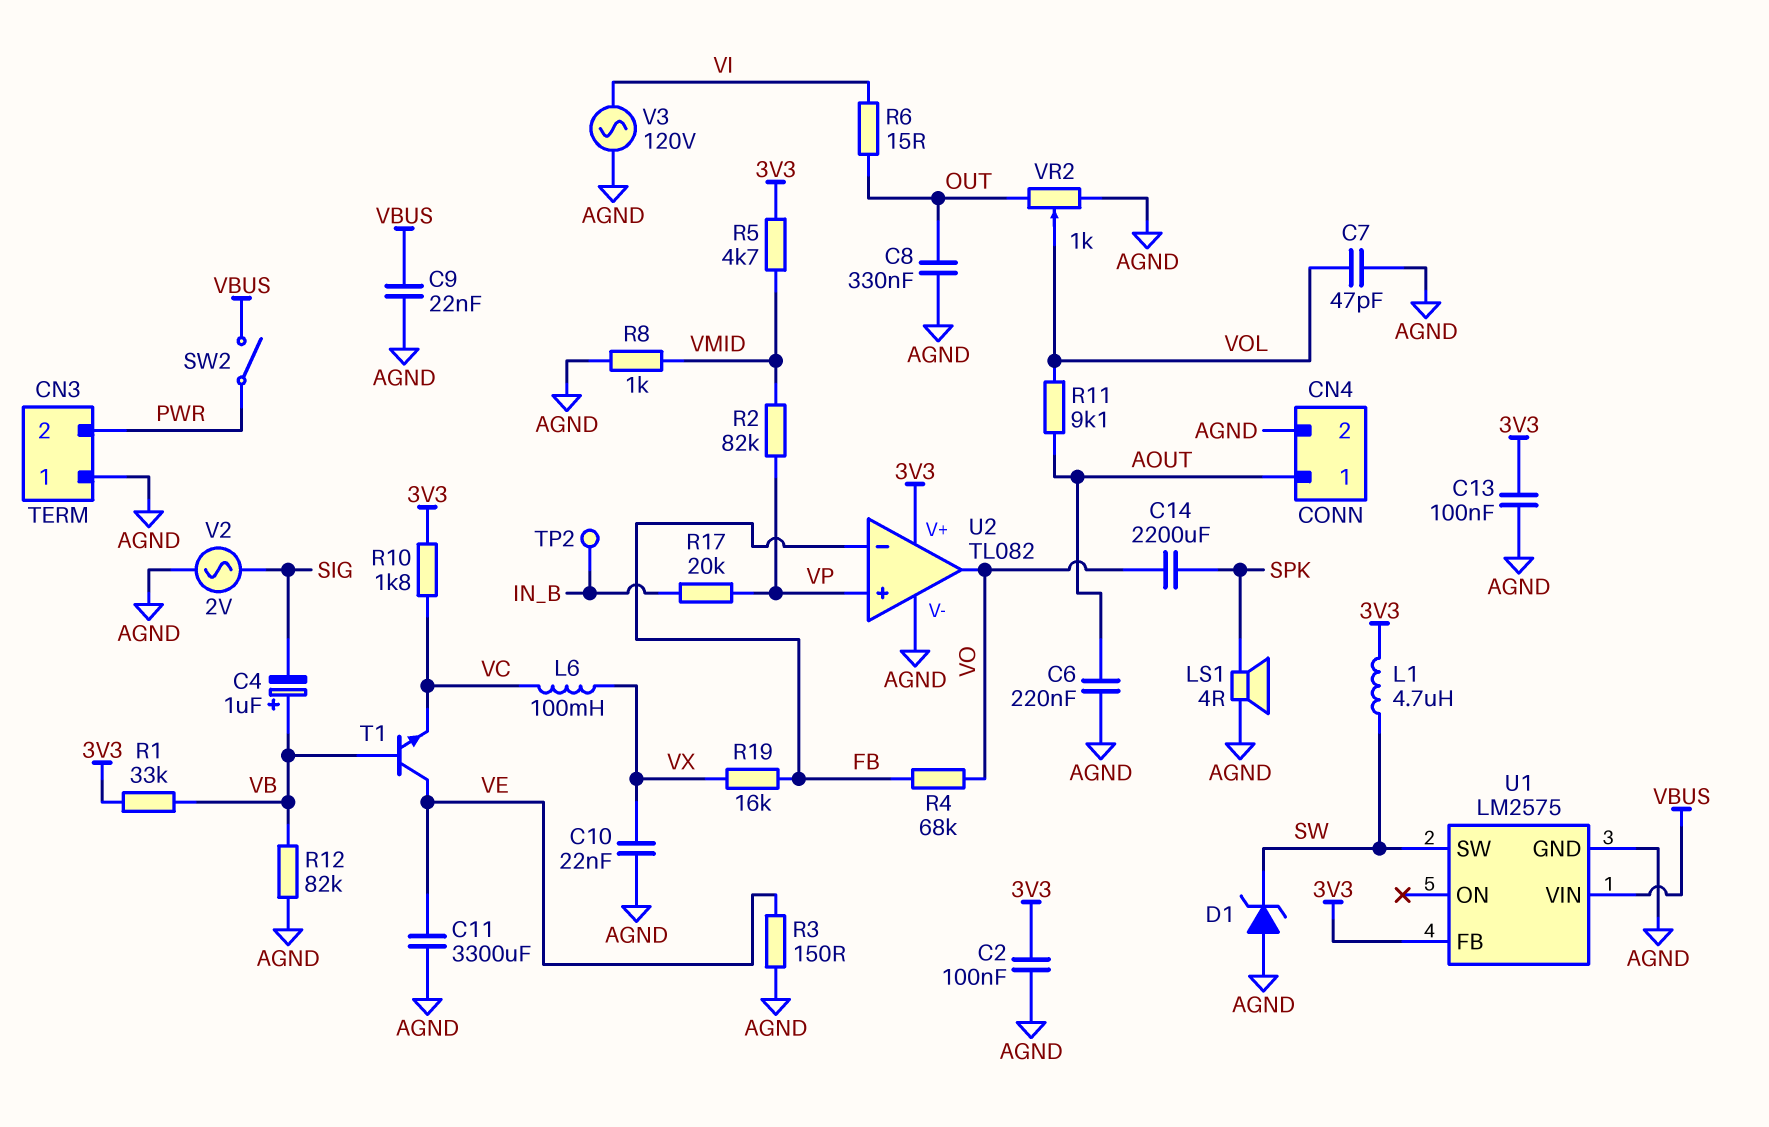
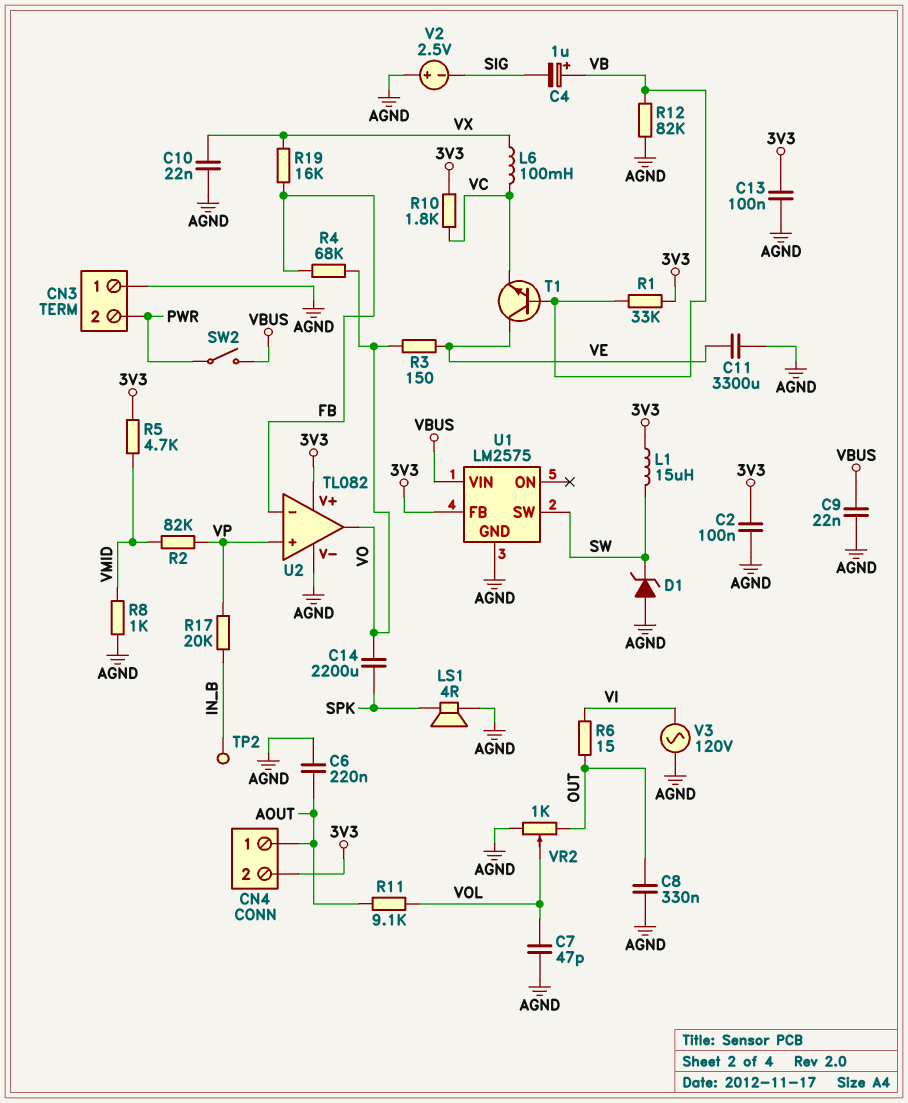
CN4 pin 2: AGND -> 3V3
L1: 4.7uH (3V3, SW) -> 15uH (3V3, SW)
R3: 150 (AGND, VE) -> 150 (VE, VO)
V2: AC 2V (AGND, SIG) -> 2.5V (plus AGND, minus SIG)

